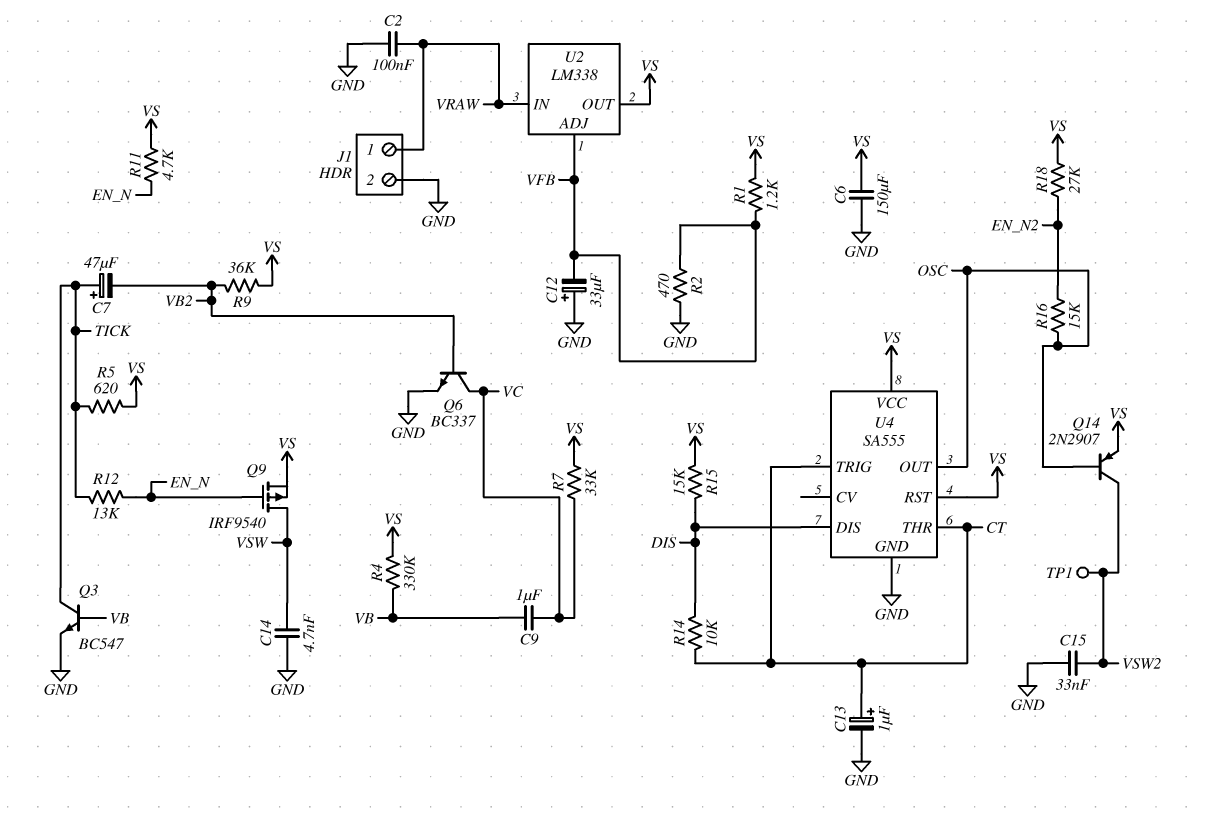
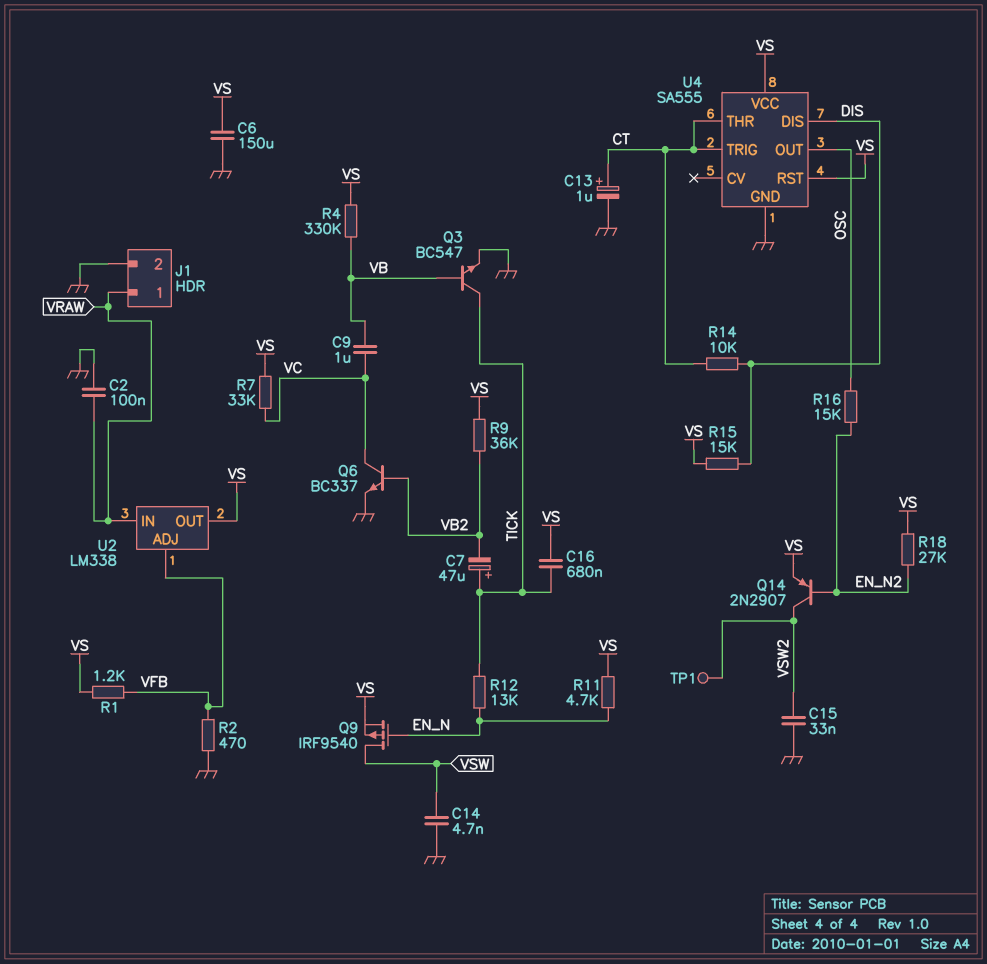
C12: 33uF (plus GND, minus VFB) -> none
C16: none -> 680nF (TICK, VS)
Q14: PNP 2N2907 (B OSC, C VSW2, E VS) -> PNP 2N2907 (B EN_N2, C VSW2, E VS)
R5: 620 (TICK, VS) -> none

